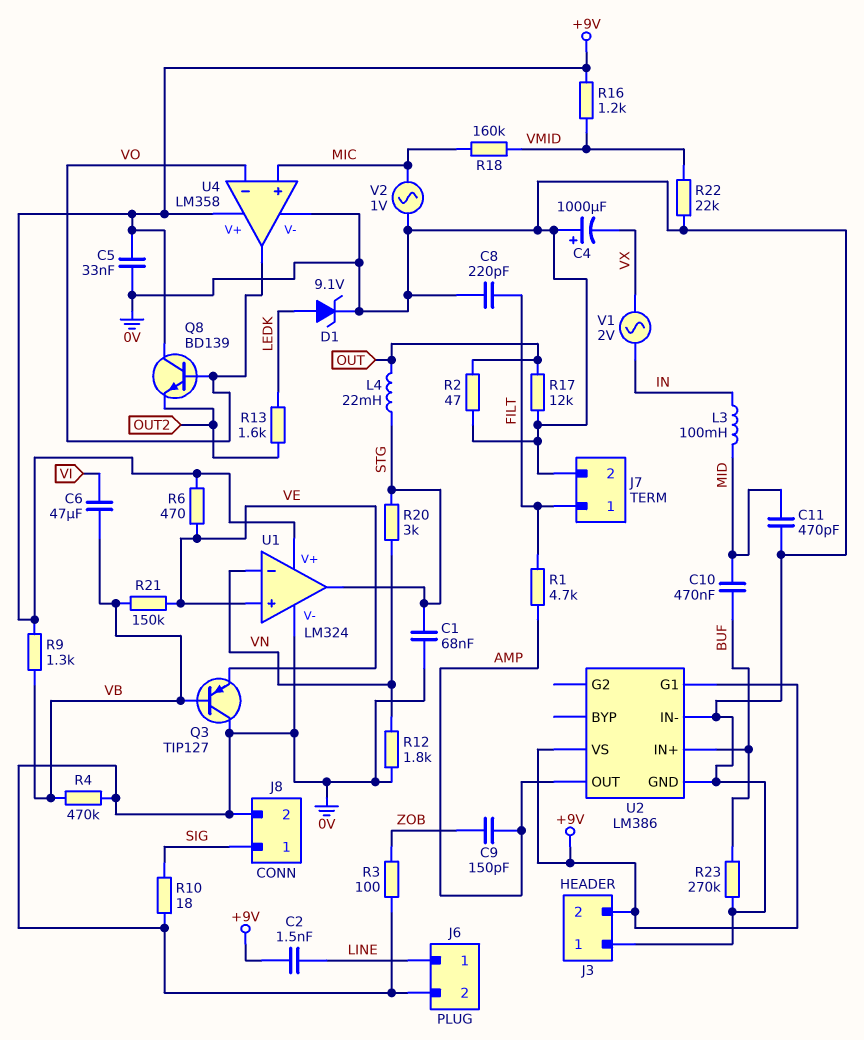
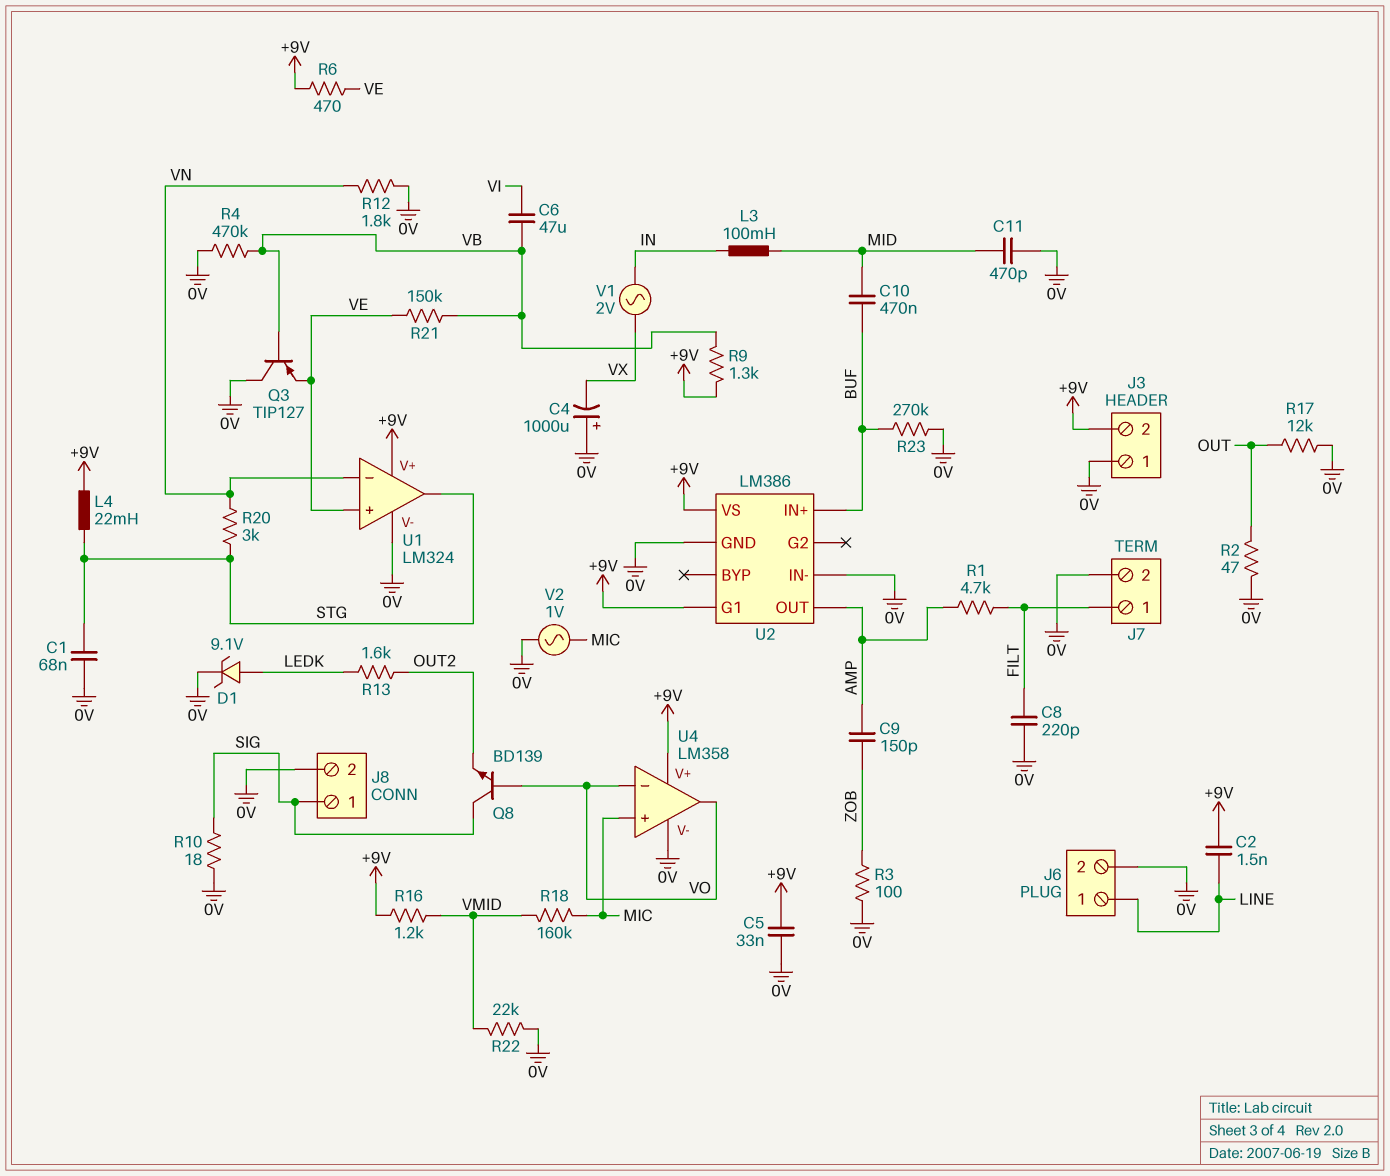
L4: 22mH (OUT, STG) -> 22mH (+9V, STG)
Q8: NPN BD139 (B VO, C +9V, E OUT2) -> NPN BD139 (B VO, C SIG, E OUT2)

